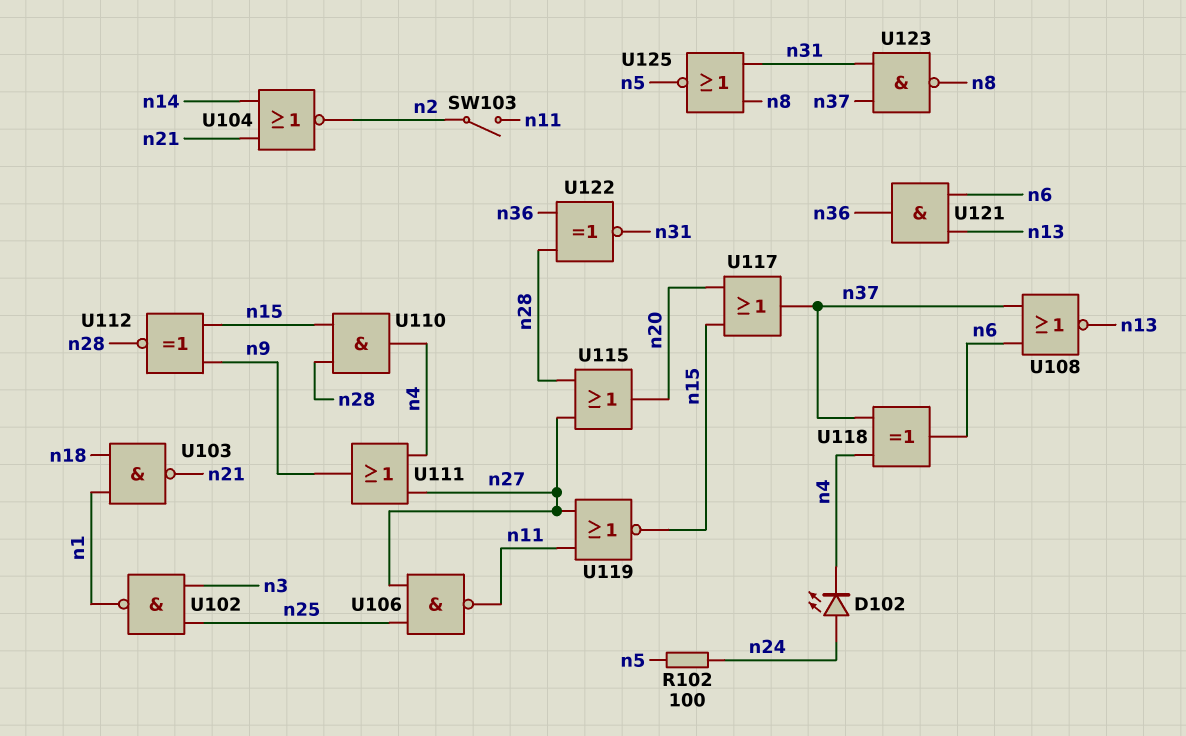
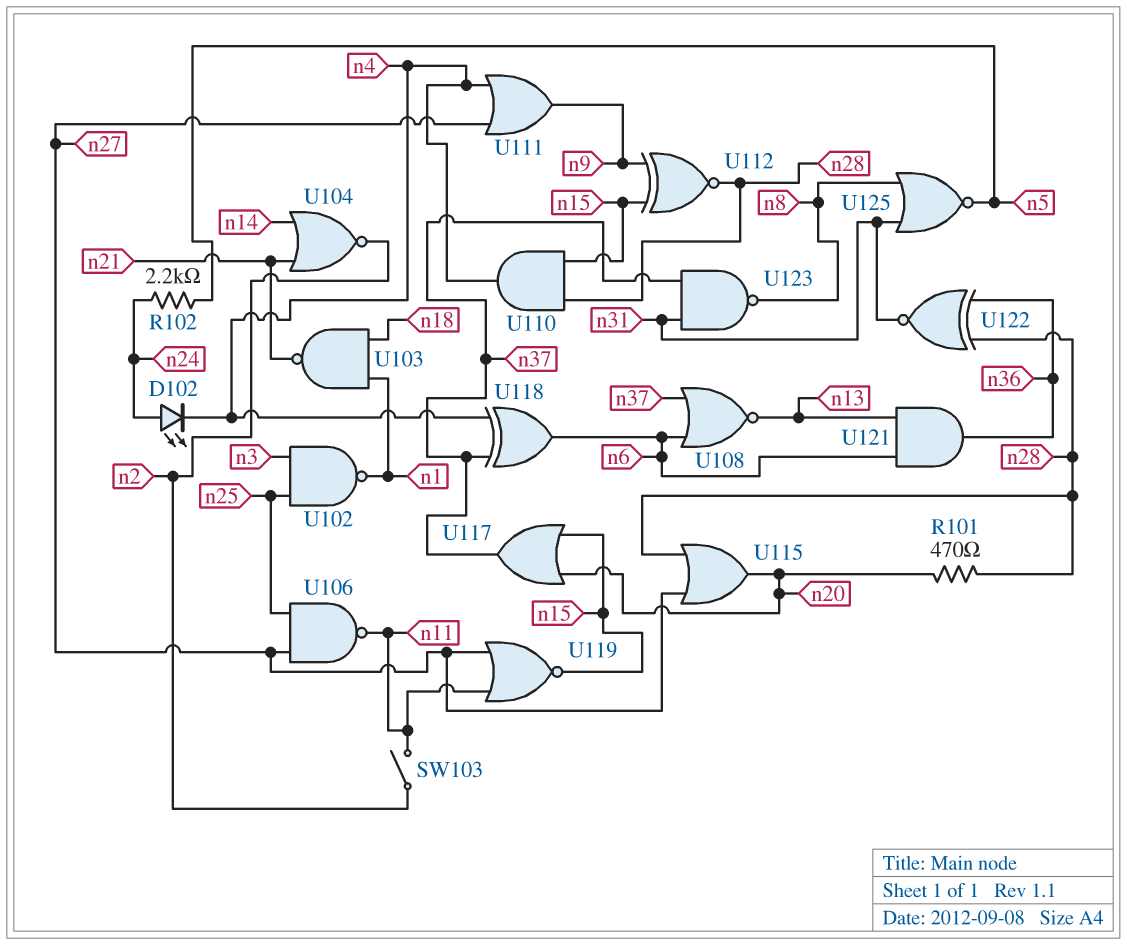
R101: none -> 470 (n20, n28)
R102: 100 (n5, n24) -> 2.2k (n5, n24)

